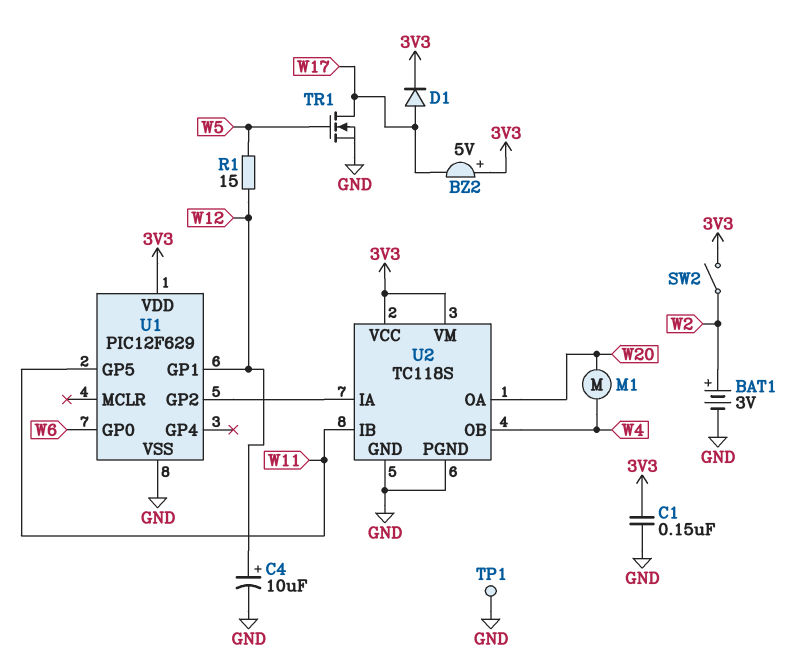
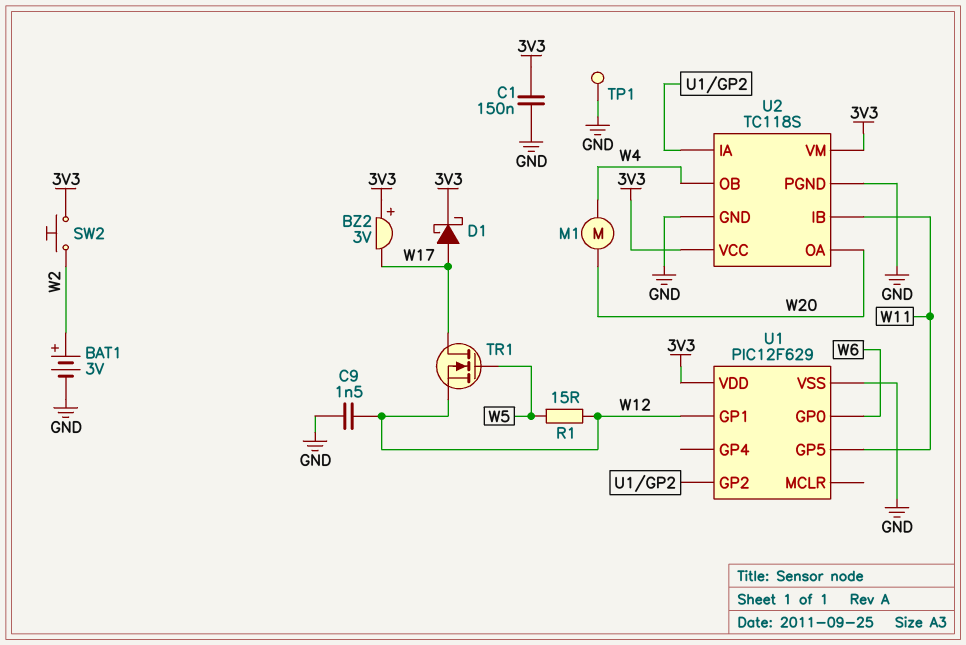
BZ2: buzzer 5V (plus 3V3, minus W17) -> buzzer 3V (plus 3V3, minus W17)
C4: 10uF (plus W12, minus GND) -> none
C9: none -> 1.5nF (GND, W12)
D1: diode (A W17, K 3V3) -> schottky (A W17, K 3V3)
SW2: switch (3V3, W2) -> button (3V3, W2)
TR1: NMOS (G W5, D W17, S GND) -> NMOS (G W5, D W17, S W12)

